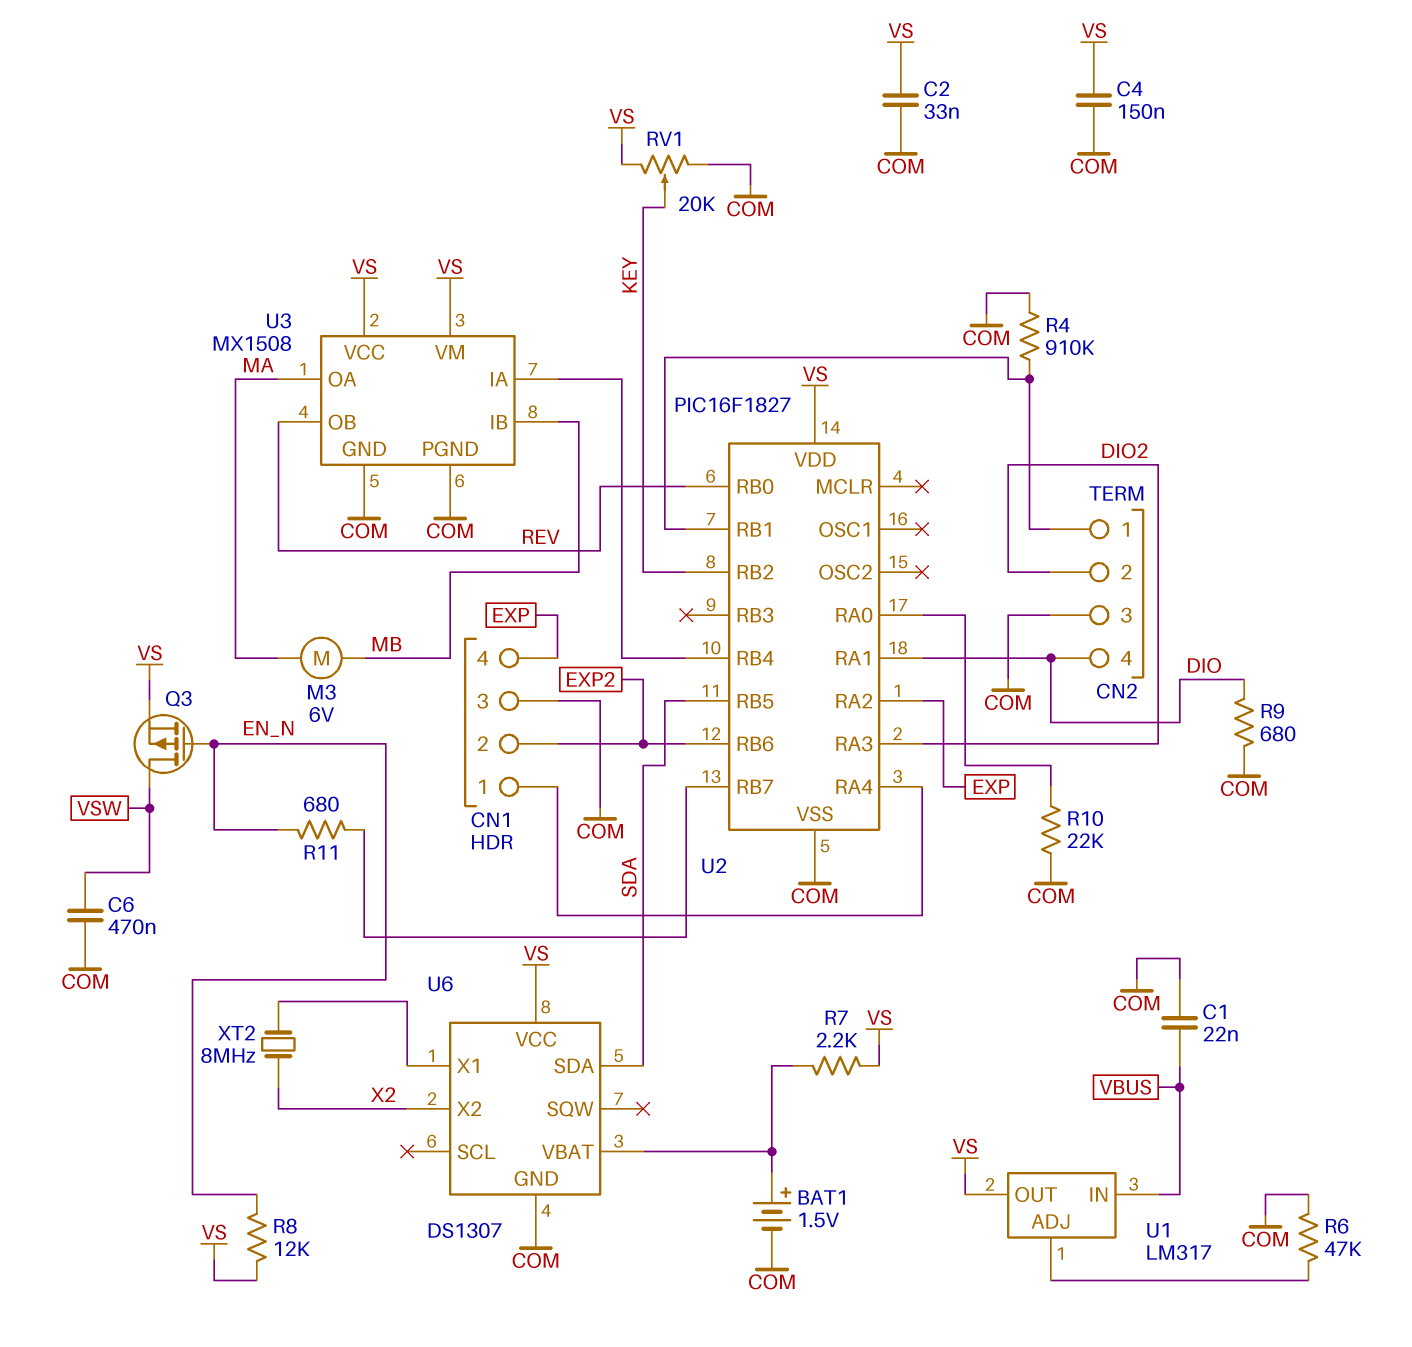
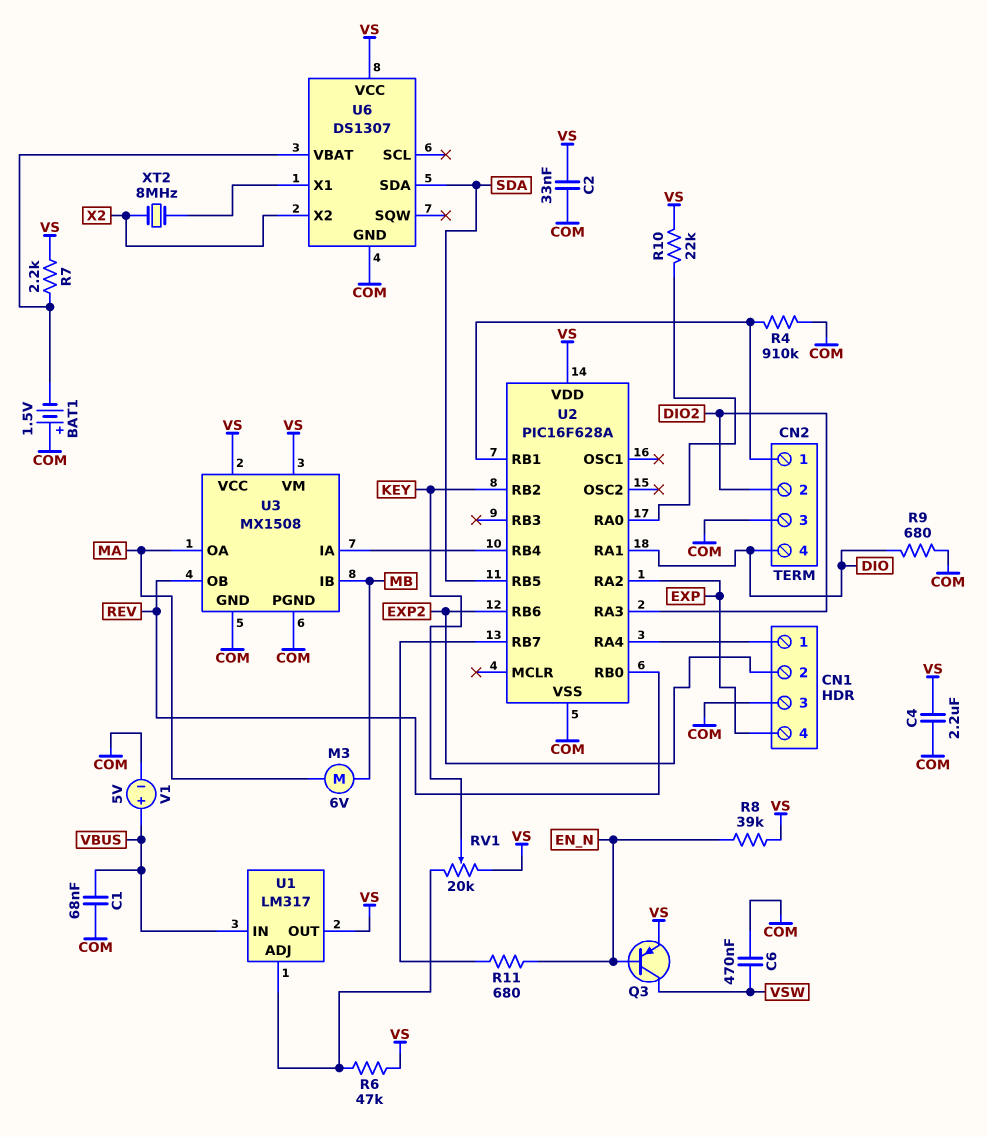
BAT1: 1.5V (plus U6/VBAT, minus COM) -> 1.5V (plus COM, minus U6/VBAT)
C1: 22nF (COM, VBUS) -> 68nF (COM, VBUS)
C4: 150nF (COM, VS) -> 2.2uF (COM, VS)
Q3: PMOS (G EN_N, D VSW, S VS) -> PNP (B EN_N, C VSW, E VS)
R6: 47k (COM, U1/ADJ) -> 47k (U1/ADJ, VS)
R8: 12k (EN_N, VS) -> 39k (EN_N, VS)
R10: 22k (COM, U2/RA0) -> 22k (U2/RA0, VS)
RV1: 20k (COM, VS, wiper KEY) -> 20k (U1/ADJ, VS, wiper KEY)
U2: PIC16F1827 -> PIC16F628A
V1: none -> 5V (plus VBUS, minus COM)

